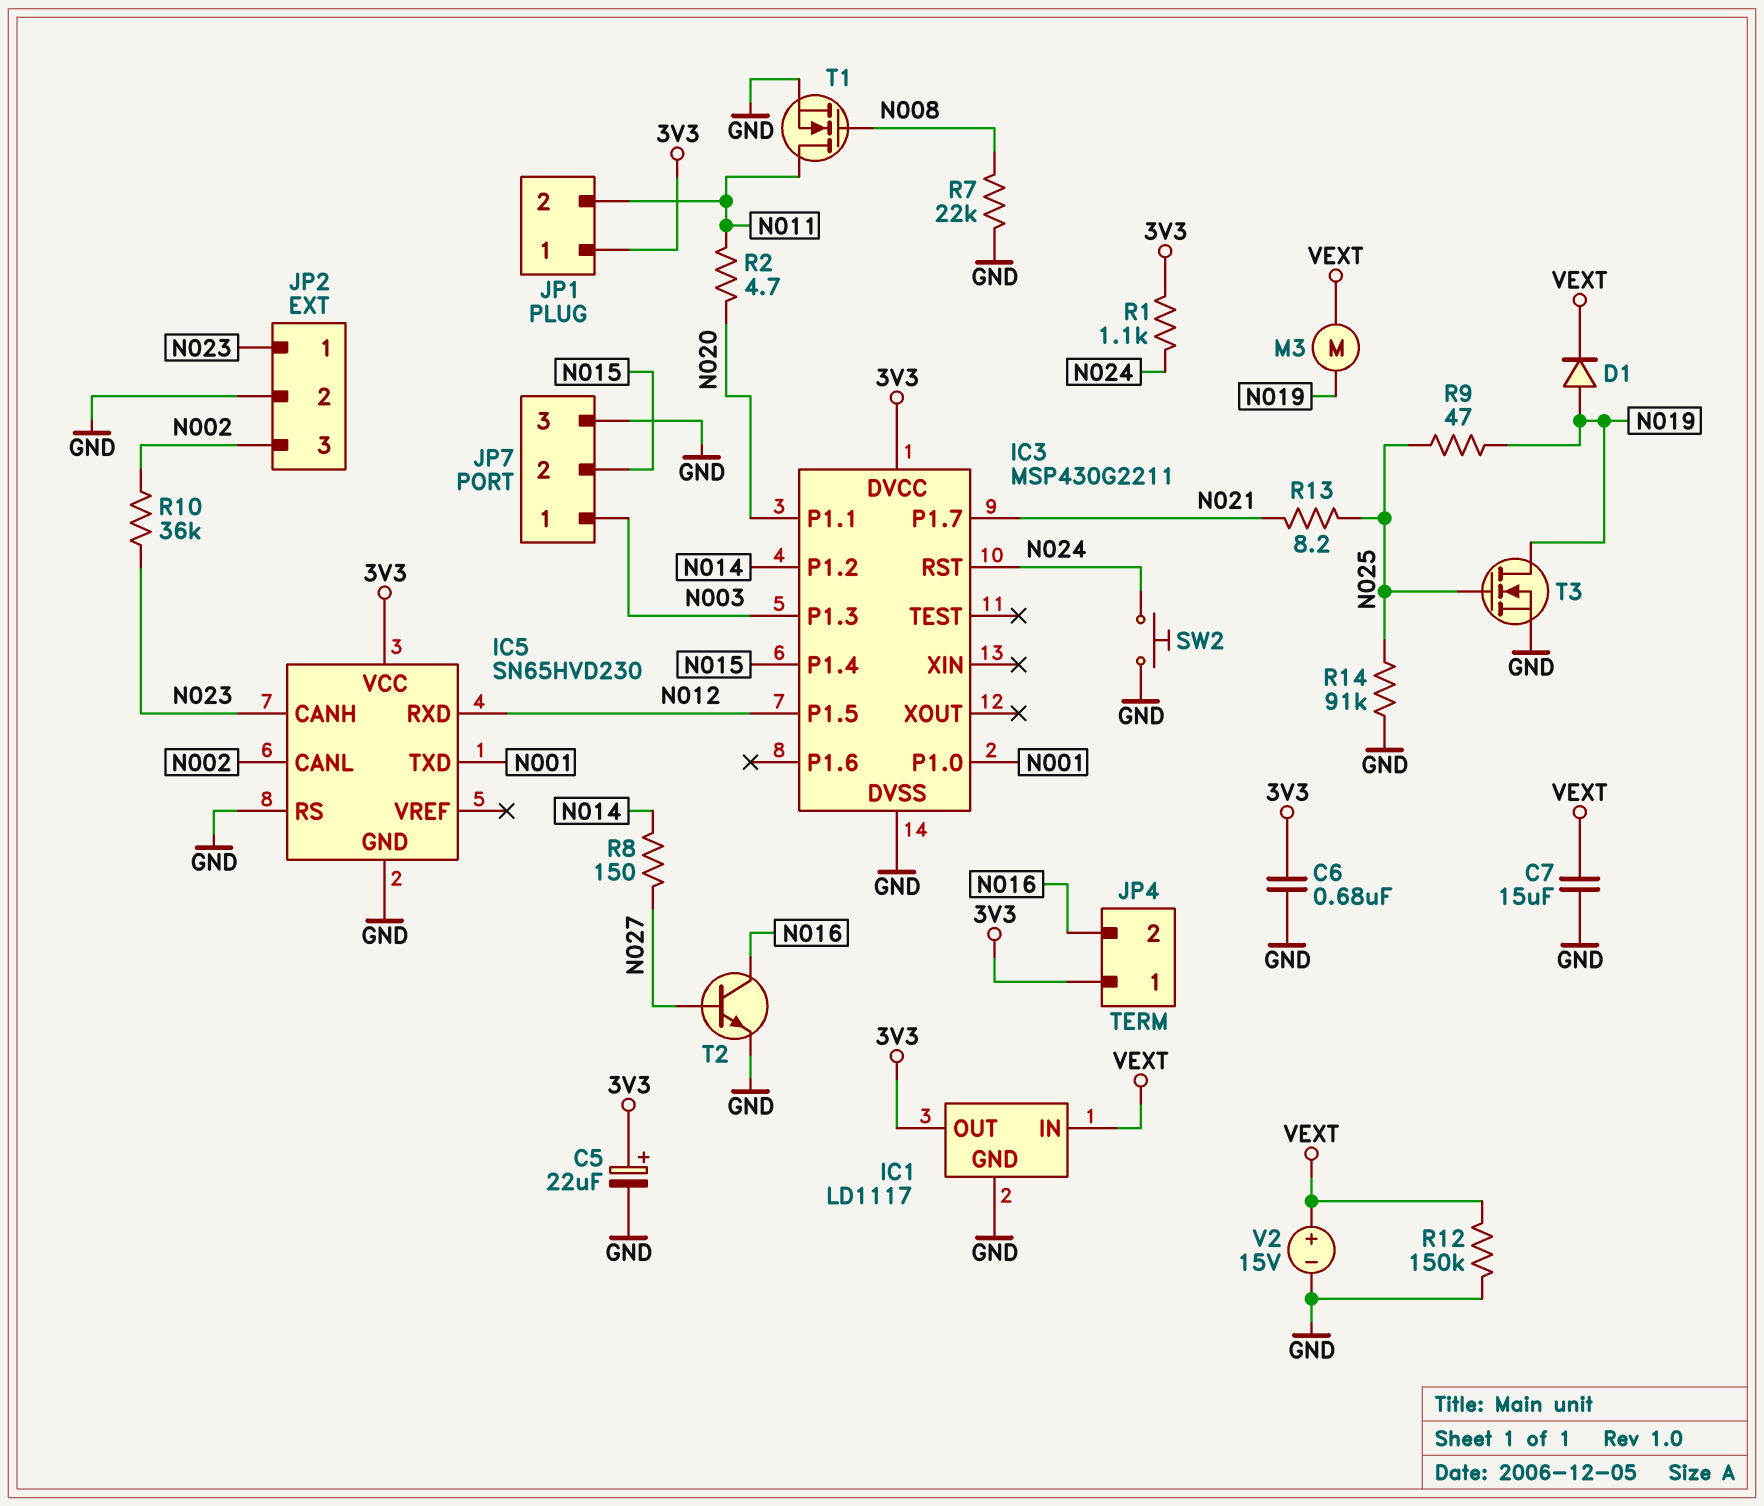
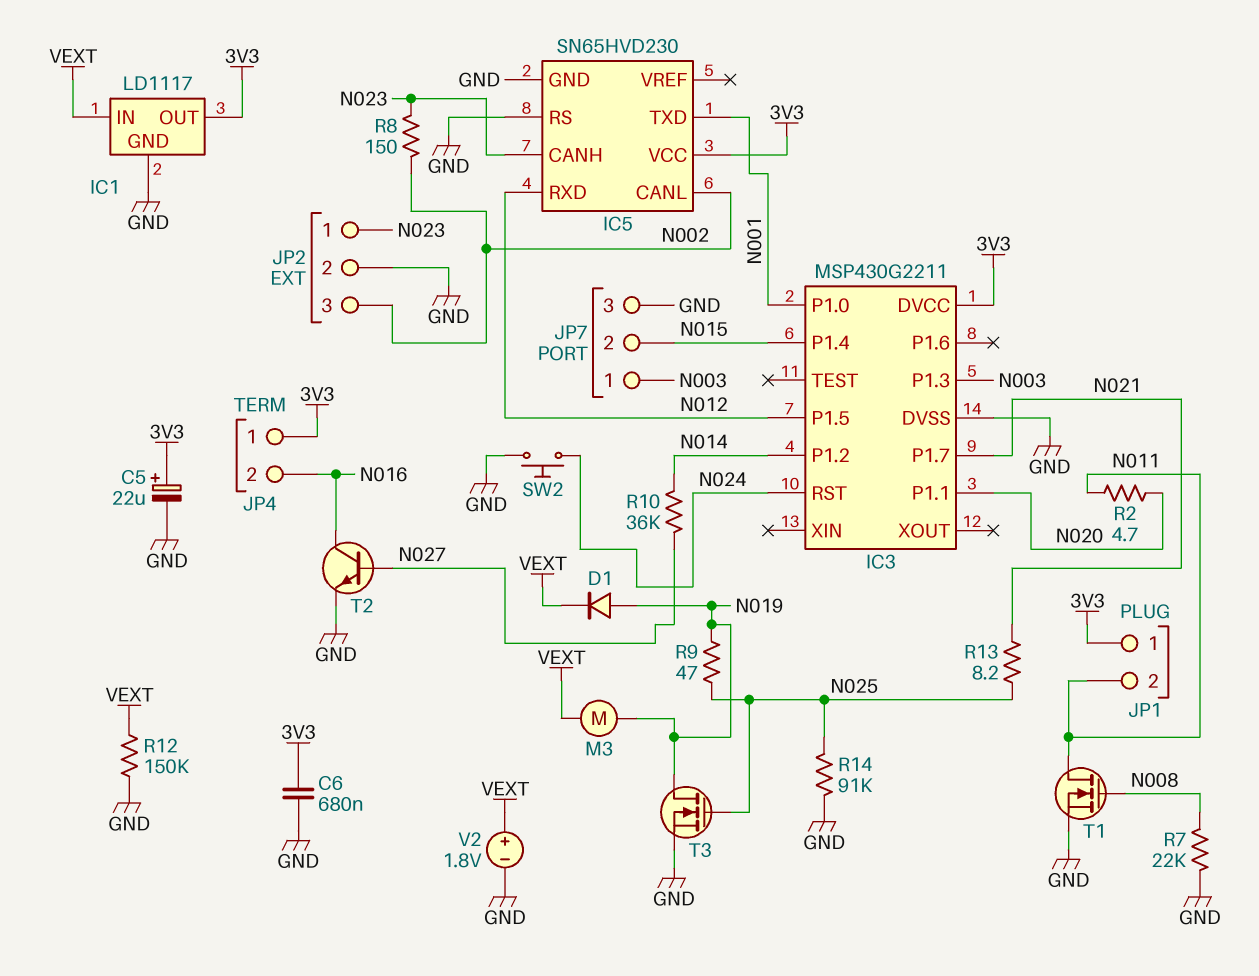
C7: 15uF (GND, VEXT) -> none
R1: 1.1k (3V3, N024) -> none
R8: 150 (N014, N027) -> 150 (N002, N023)
R10: 36k (N002, N023) -> 36k (N014, N027)
V2: 15V (plus VEXT, minus GND) -> 1.8V (plus VEXT, minus GND)

